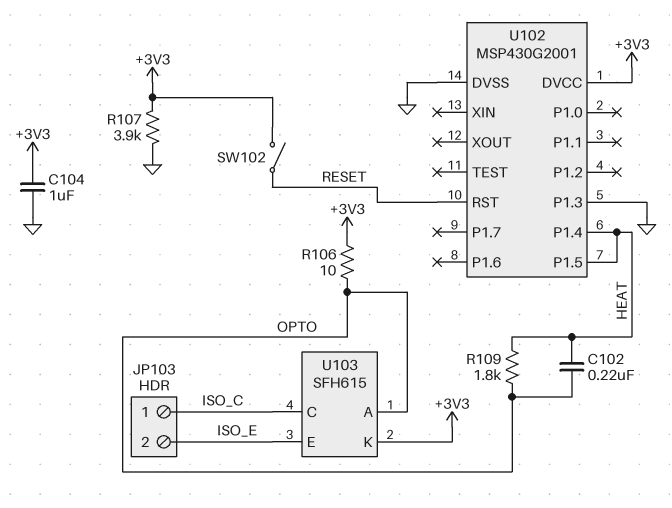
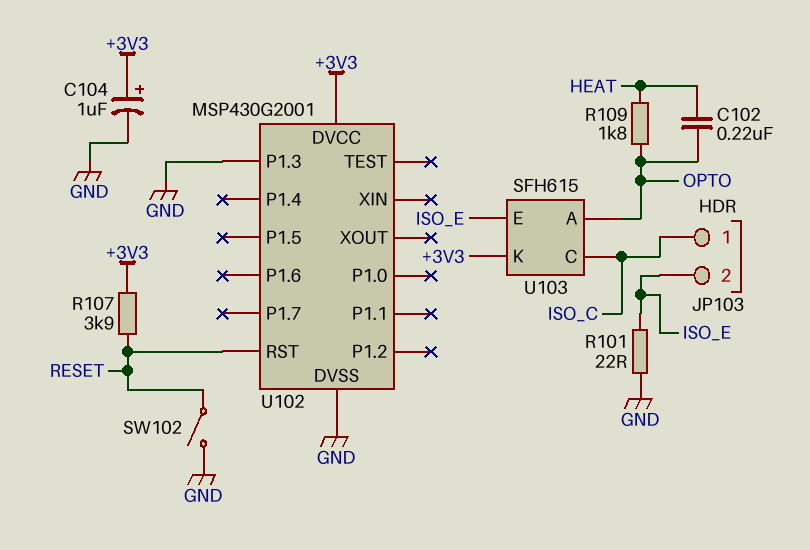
C104: 1uF (+3V3, GND) -> 1uF (plus +3V3, minus GND)
R101: none -> 22 (GND, ISO_E)
R106: 10 (+3V3, OPTO) -> none
R107: 3.9k (+3V3, GND) -> 3.9k (+3V3, RESET)
SW102: switch (+3V3, RESET) -> switch (GND, RESET)
U102 pin P1.4: HEAT -> none
U102 pin P1.5: HEAT -> none

